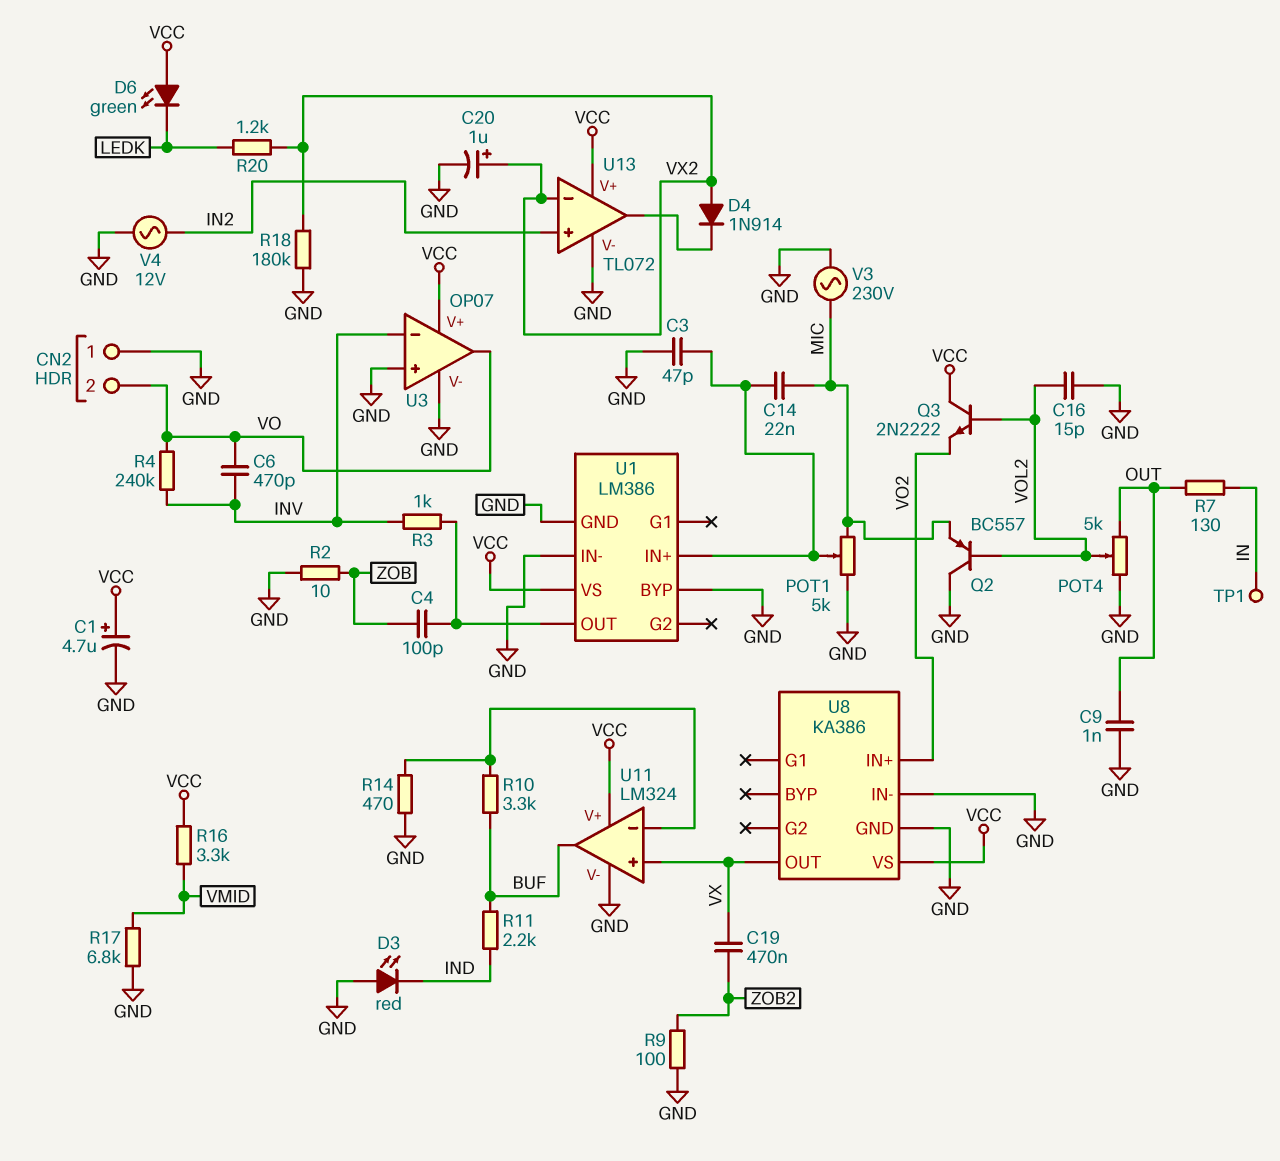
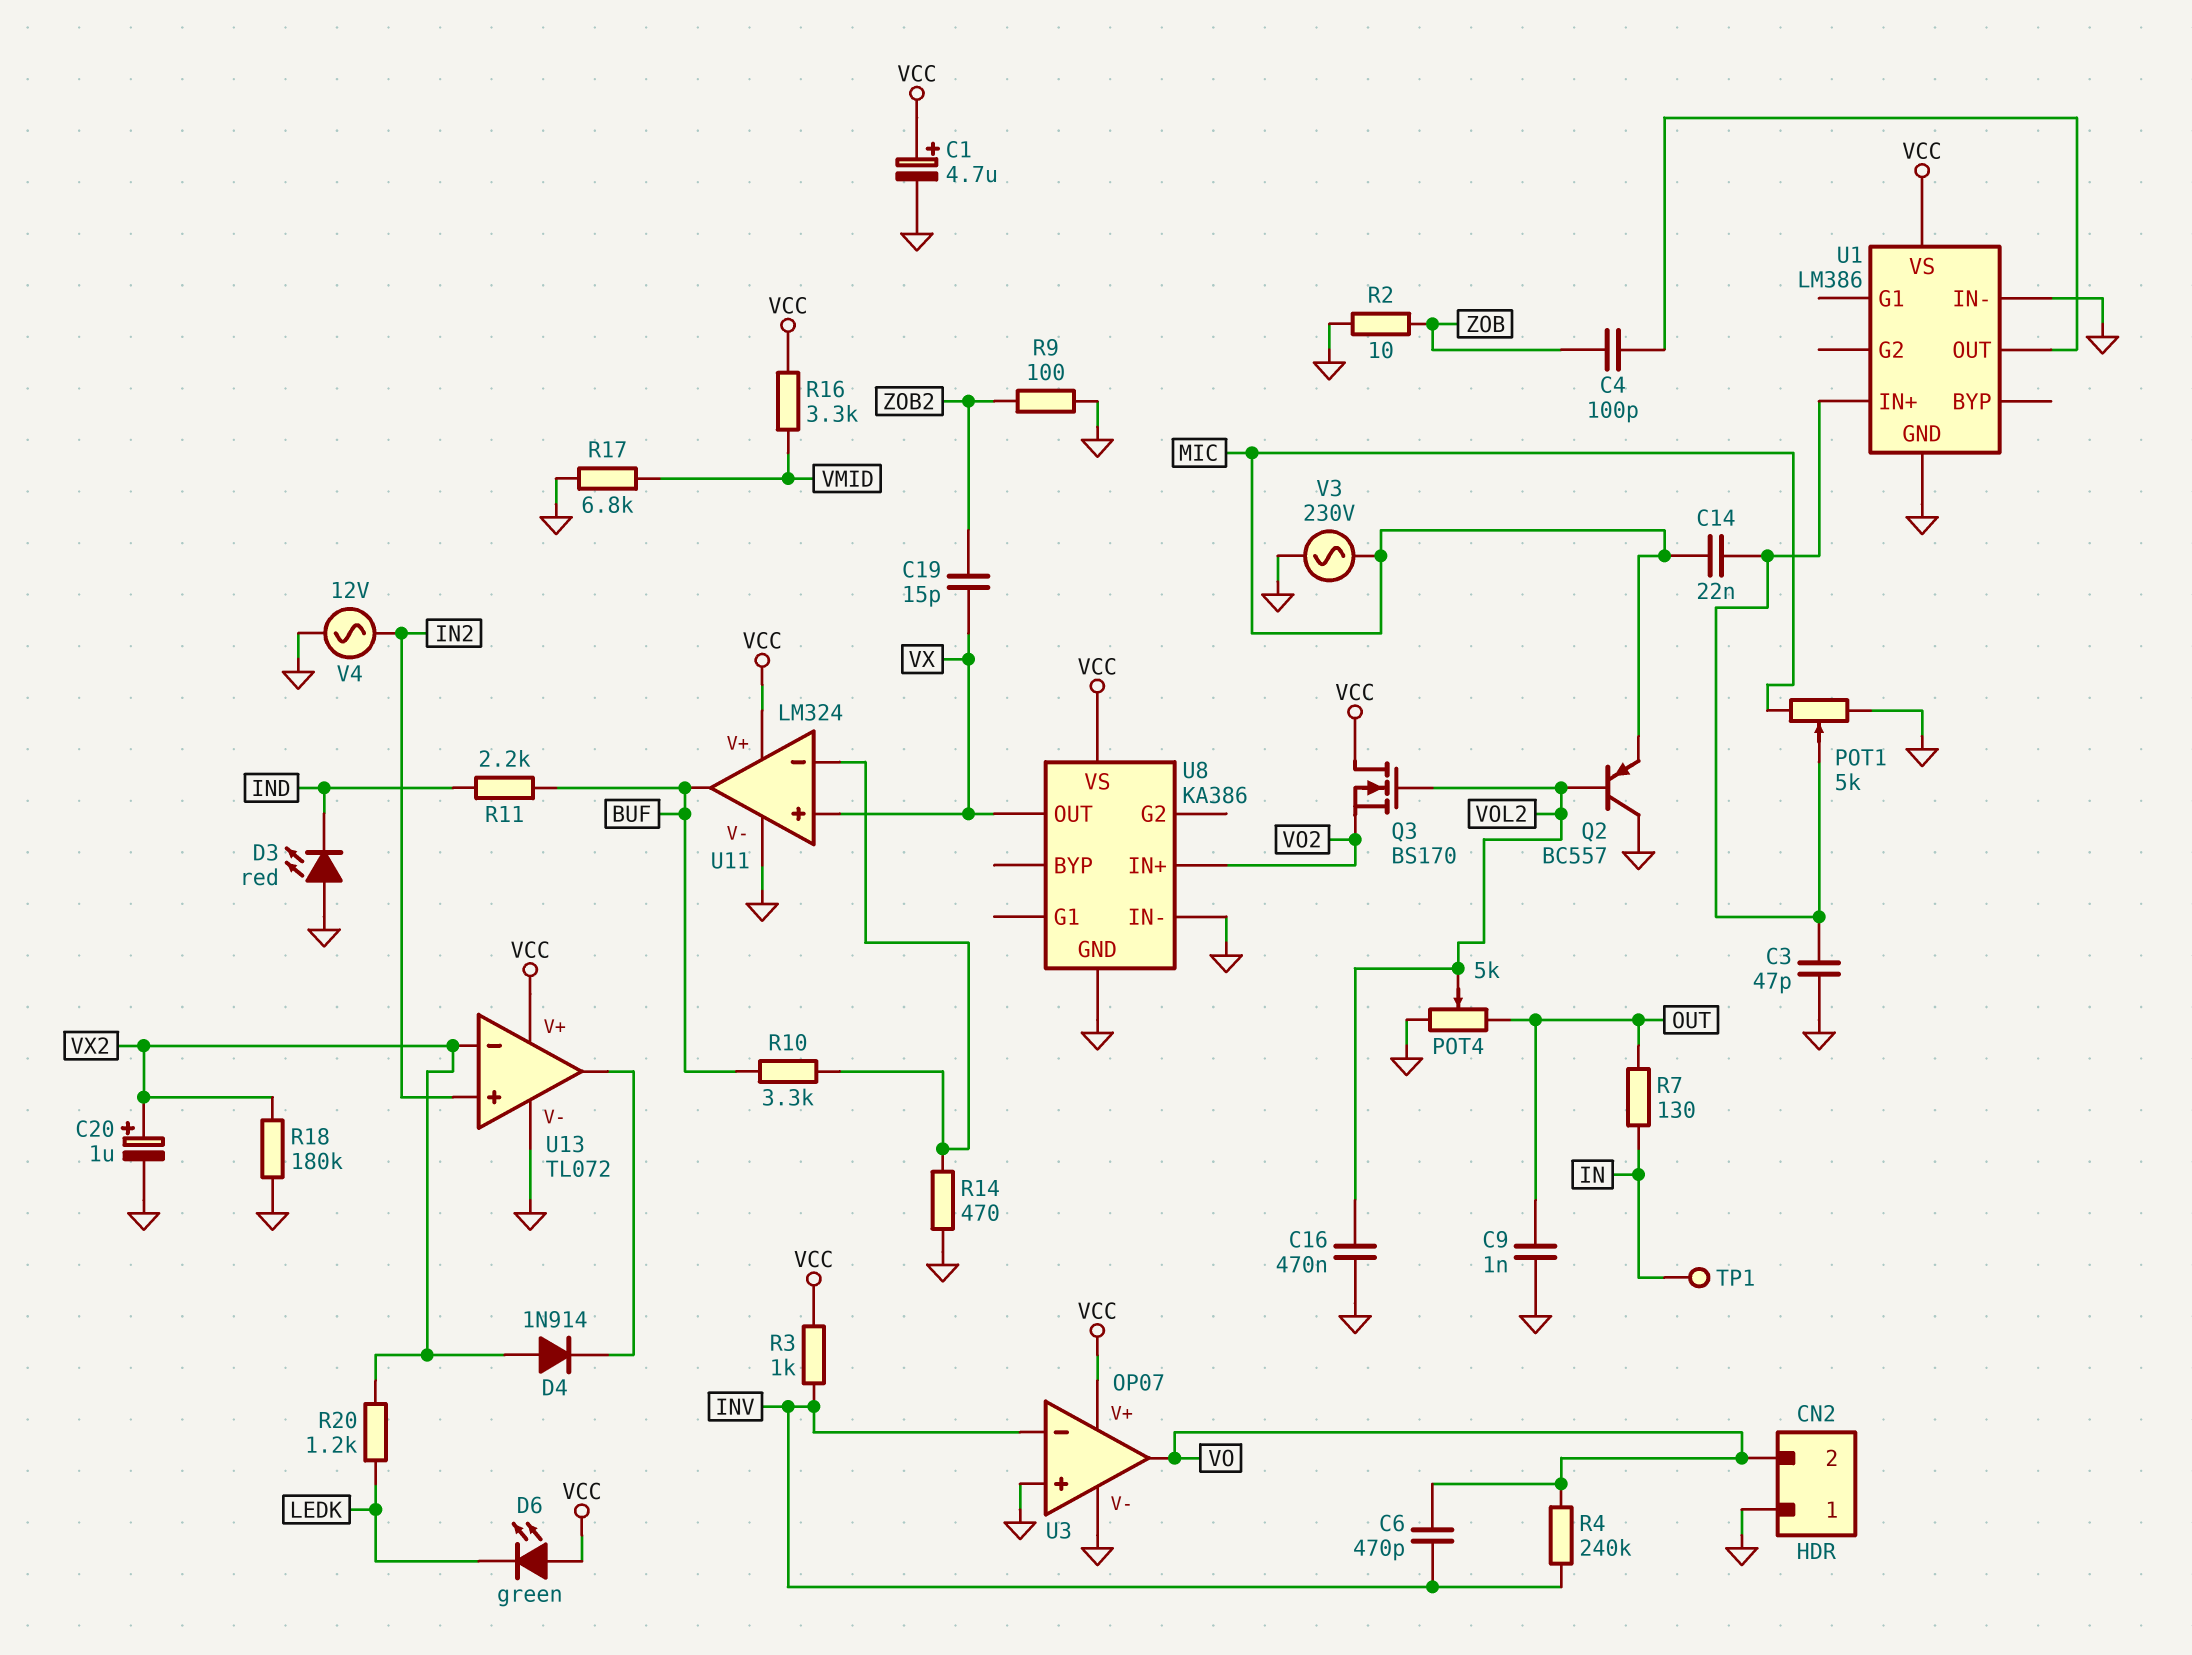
C16: 15pF (GND, VOL2) -> 470nF (GND, VOL2)
C19: 470nF (VX, ZOB2) -> 15pF (VX, ZOB2)
Q3: NPN 2N2222 (B VOL2, C VCC, E VO2) -> NMOS BS170 (G VOL2, D VCC, S VO2)
R3: 1k (INV, U1/OUT) -> 1k (INV, VCC)
U1 pin BYP: GND -> none

